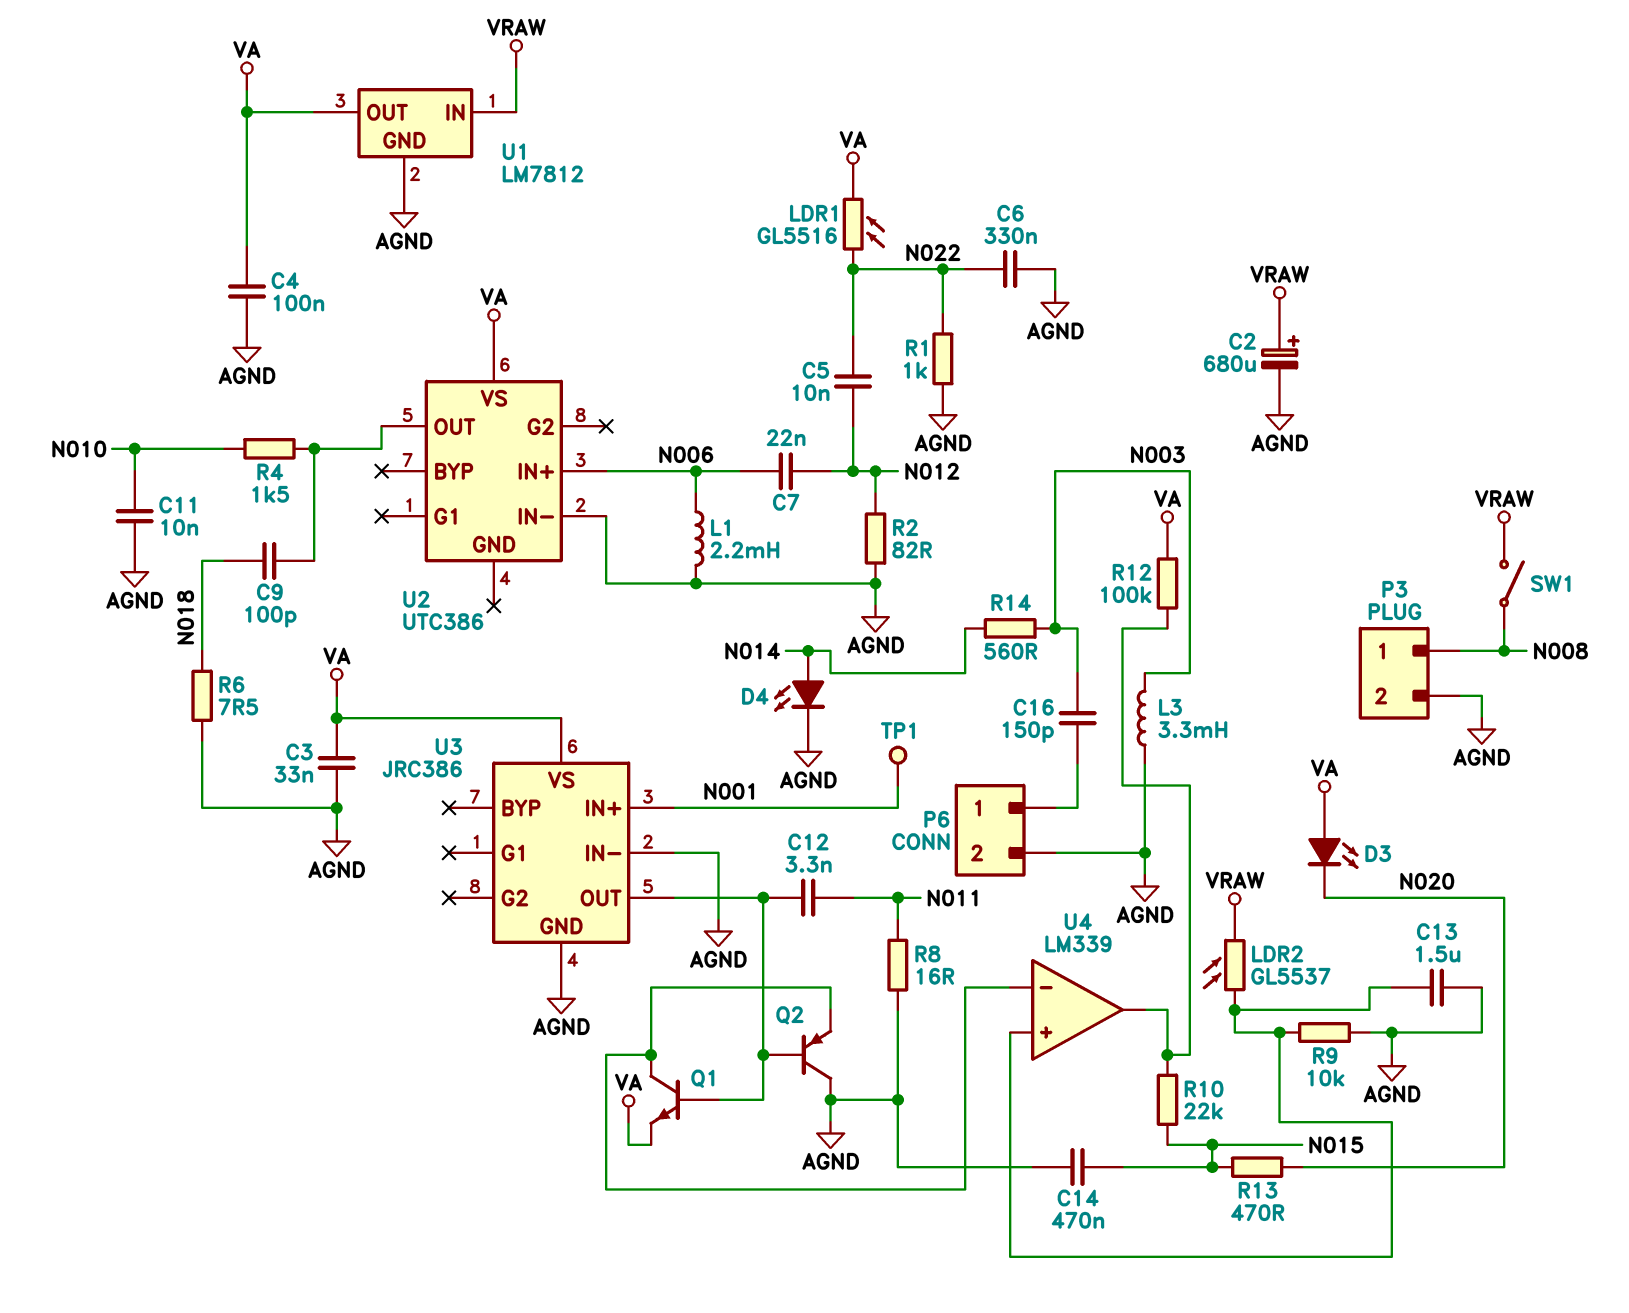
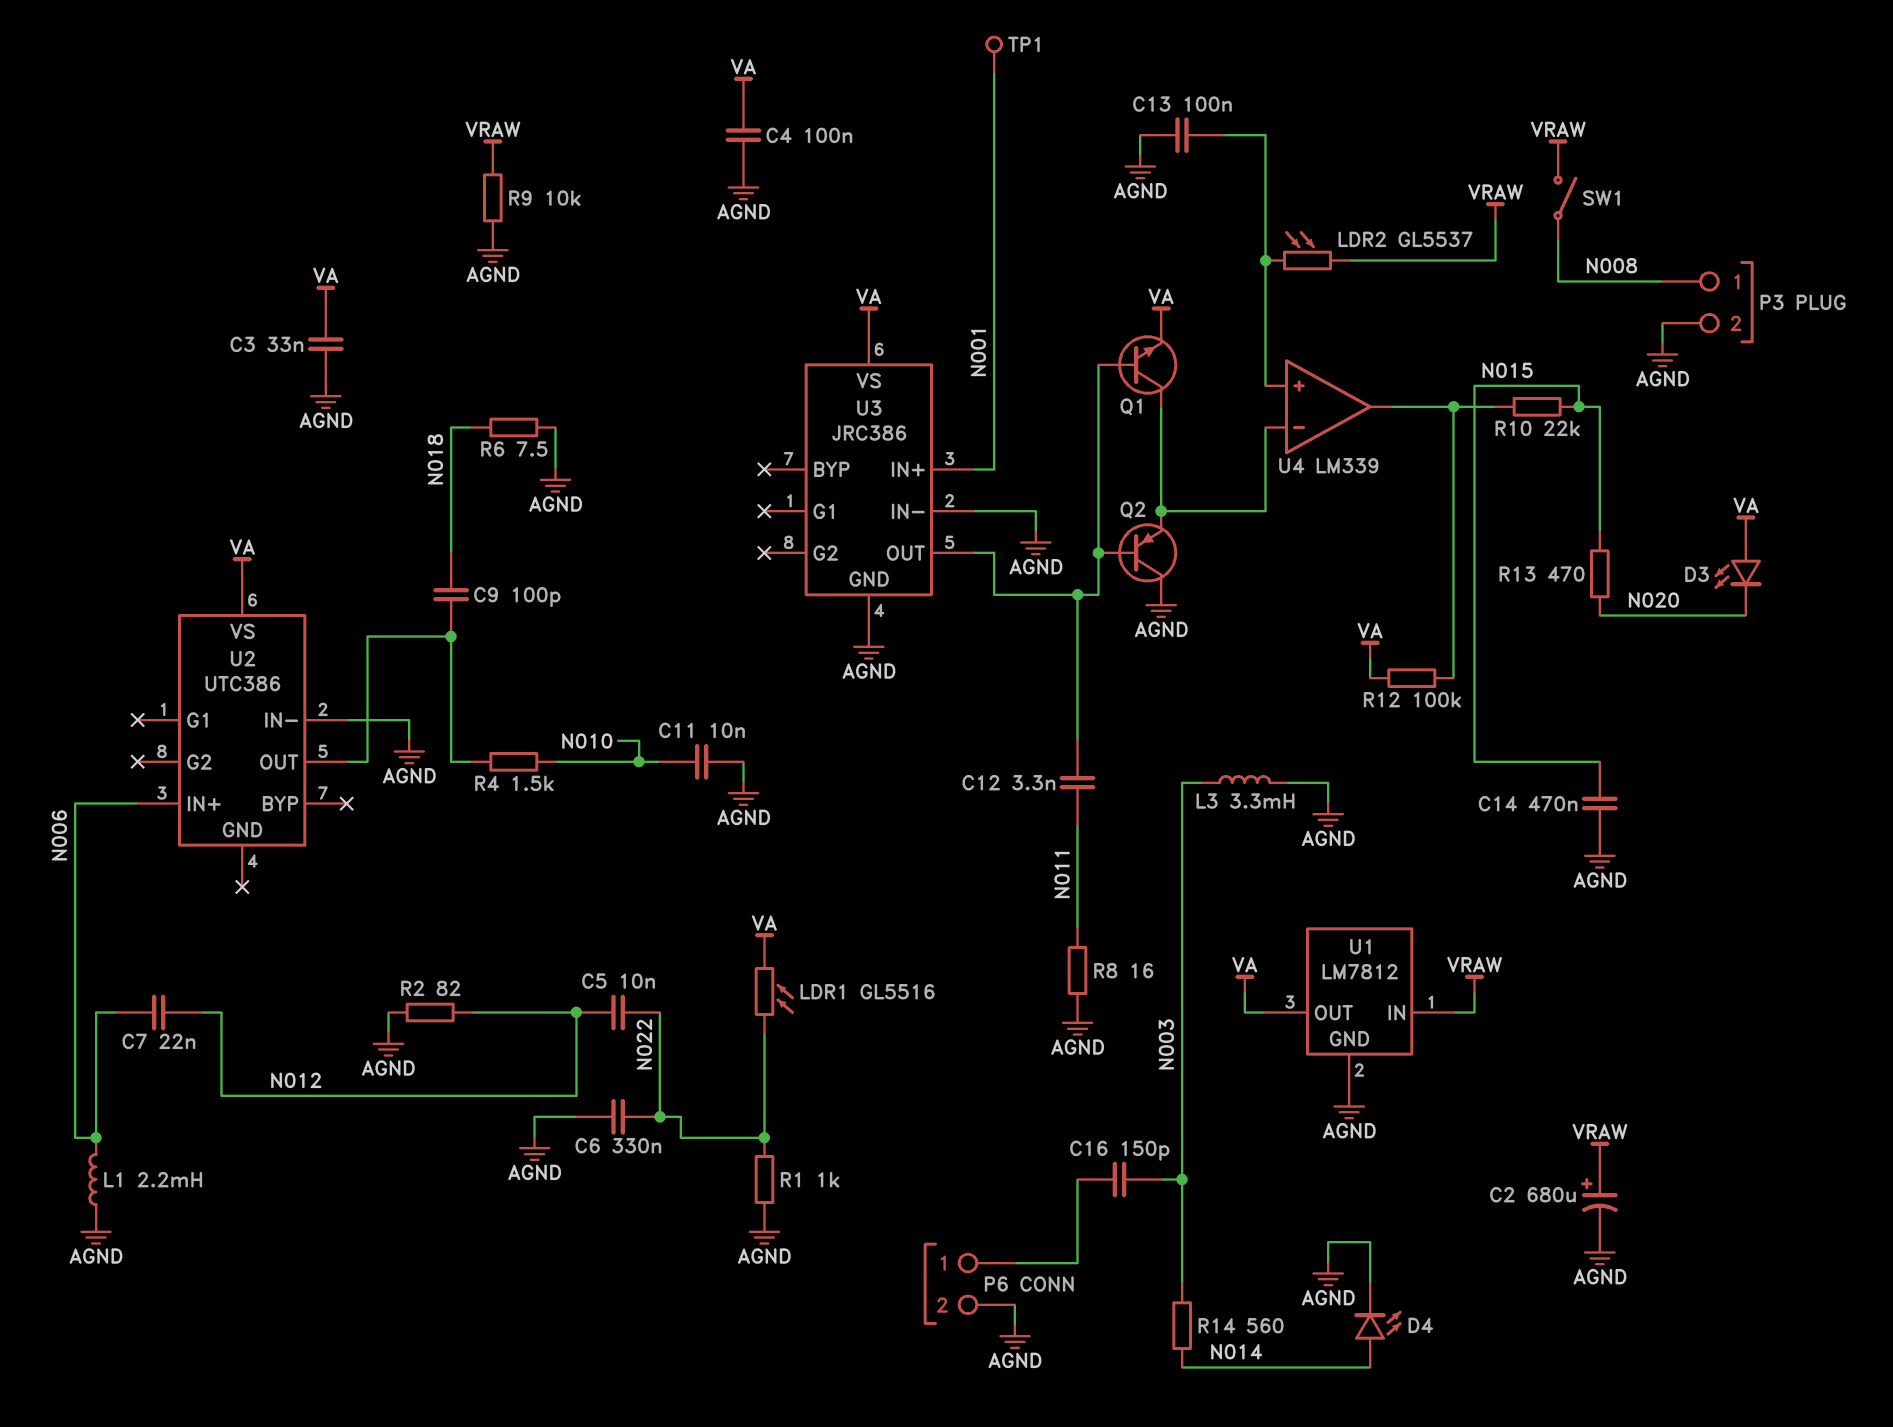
C13: 1.5uF (AGND, U4/in+) -> 100nF (AGND, U4/in+)
R9: 10k (AGND, U4/in+) -> 10k (AGND, VRAW)

